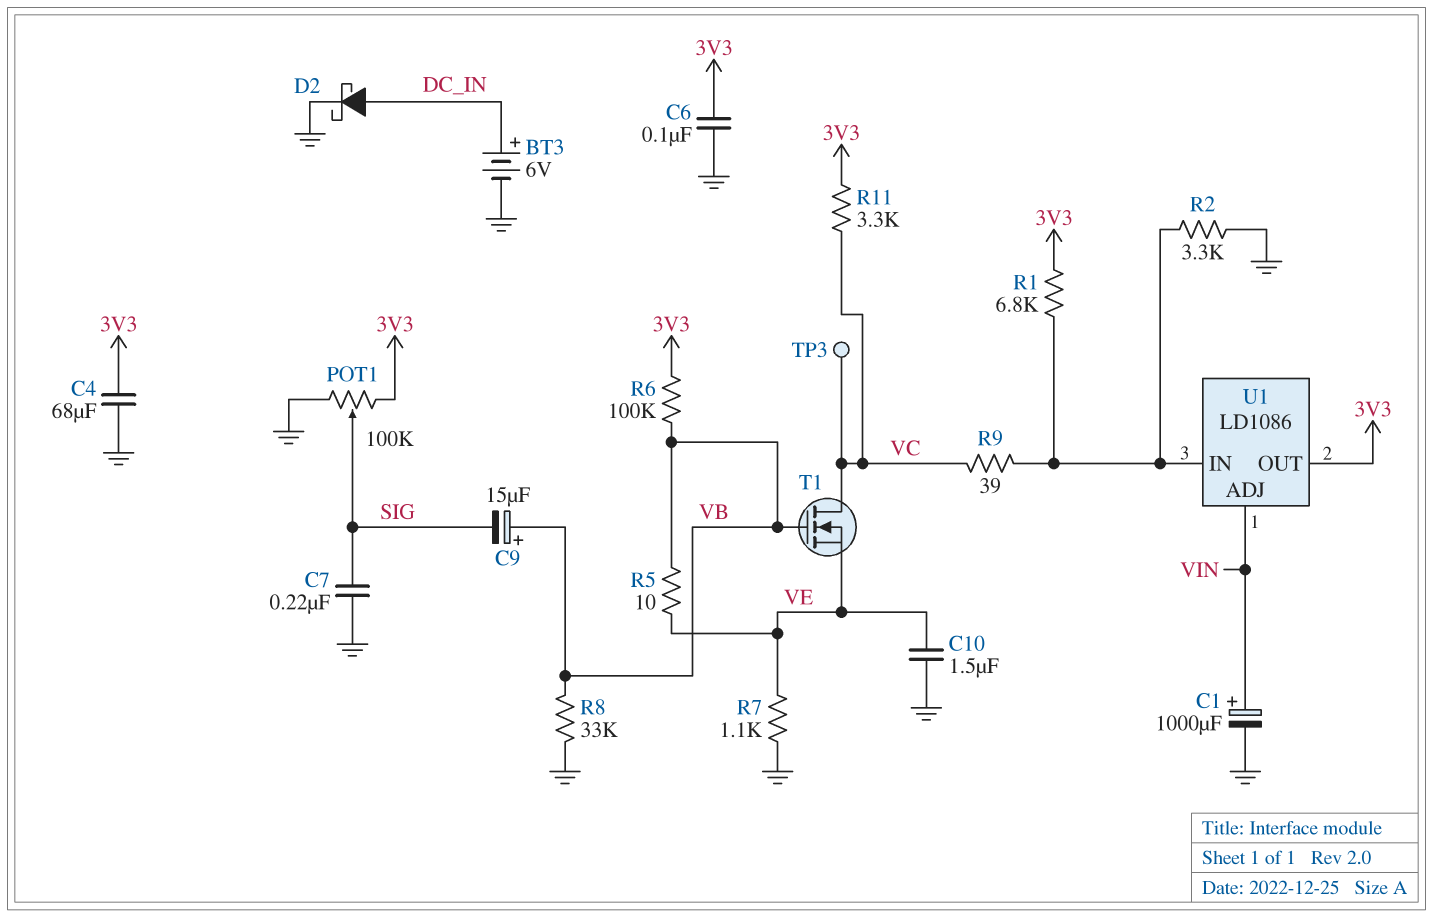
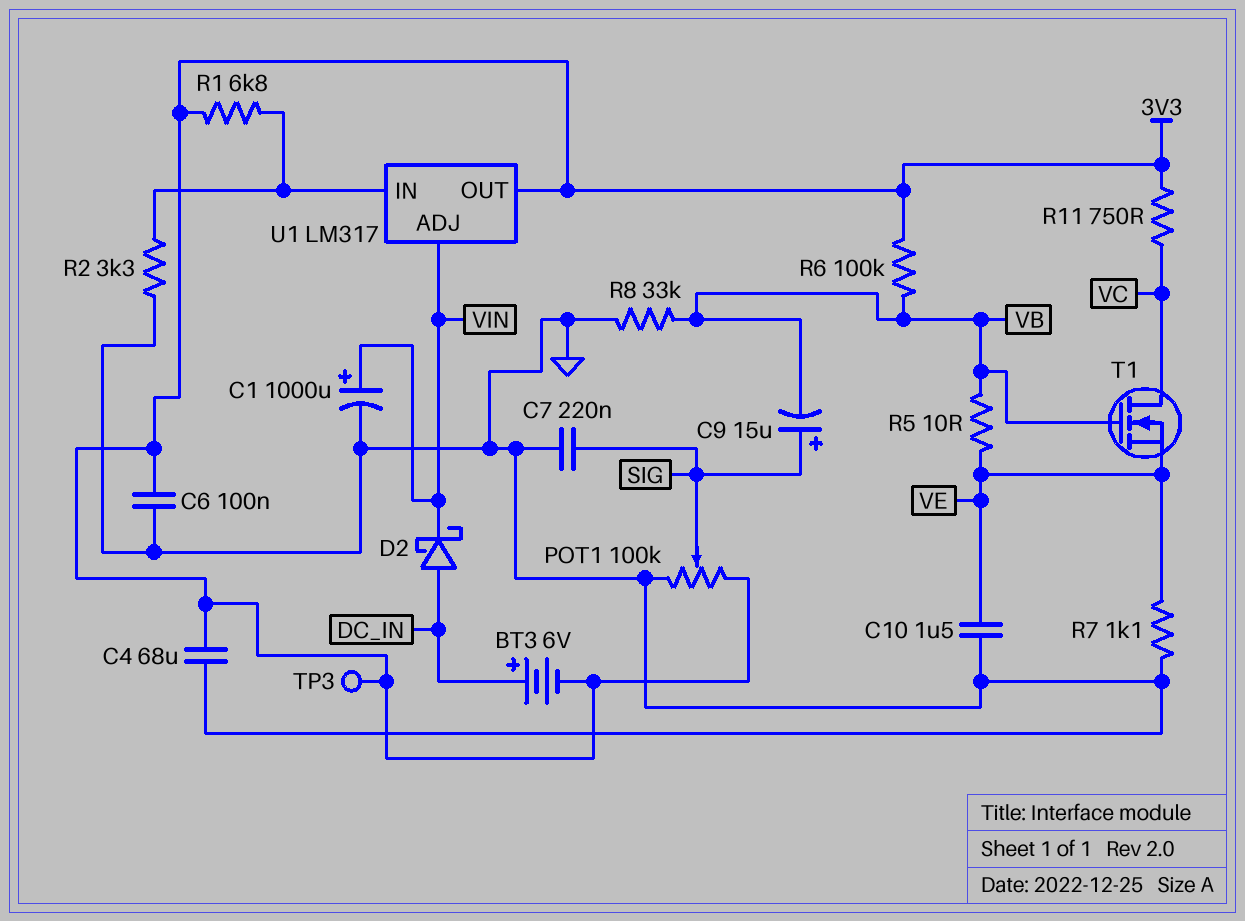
BT3: 6V (plus DC_IN, minus GND) -> 6V (plus DC_IN, minus 3V3)
C9: 15uF (plus VB, minus SIG) -> 15uF (plus SIG, minus VB)
D2: schottky (A DC_IN, K GND) -> schottky (A DC_IN, K VIN)
R9: 39 (U1/IN, VC) -> none
R11: 3.3k (3V3, VC) -> 750 (3V3, VC)
TP3: test point (VC) -> test point (3V3)
U1: LD1086 -> LM317

